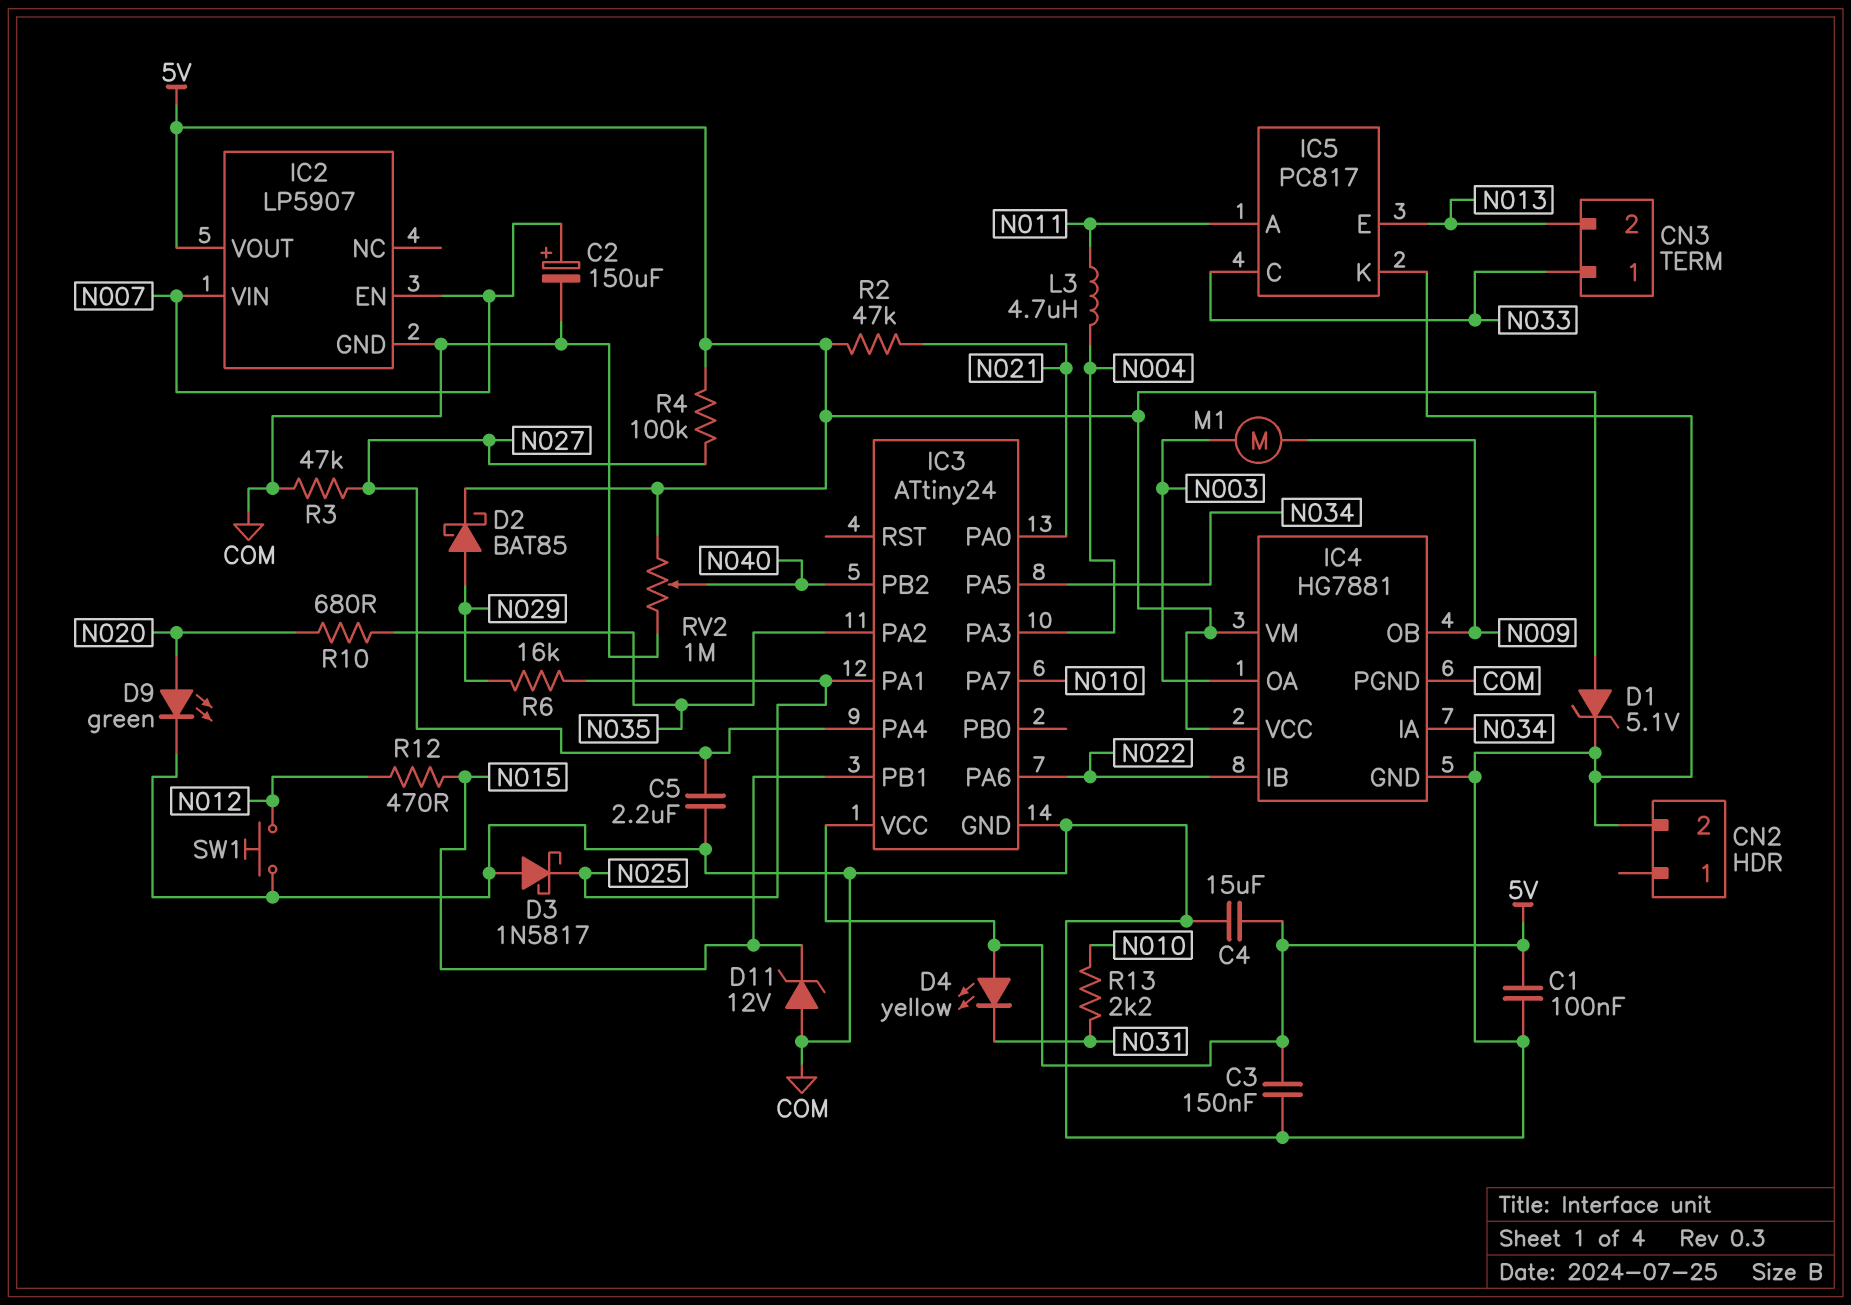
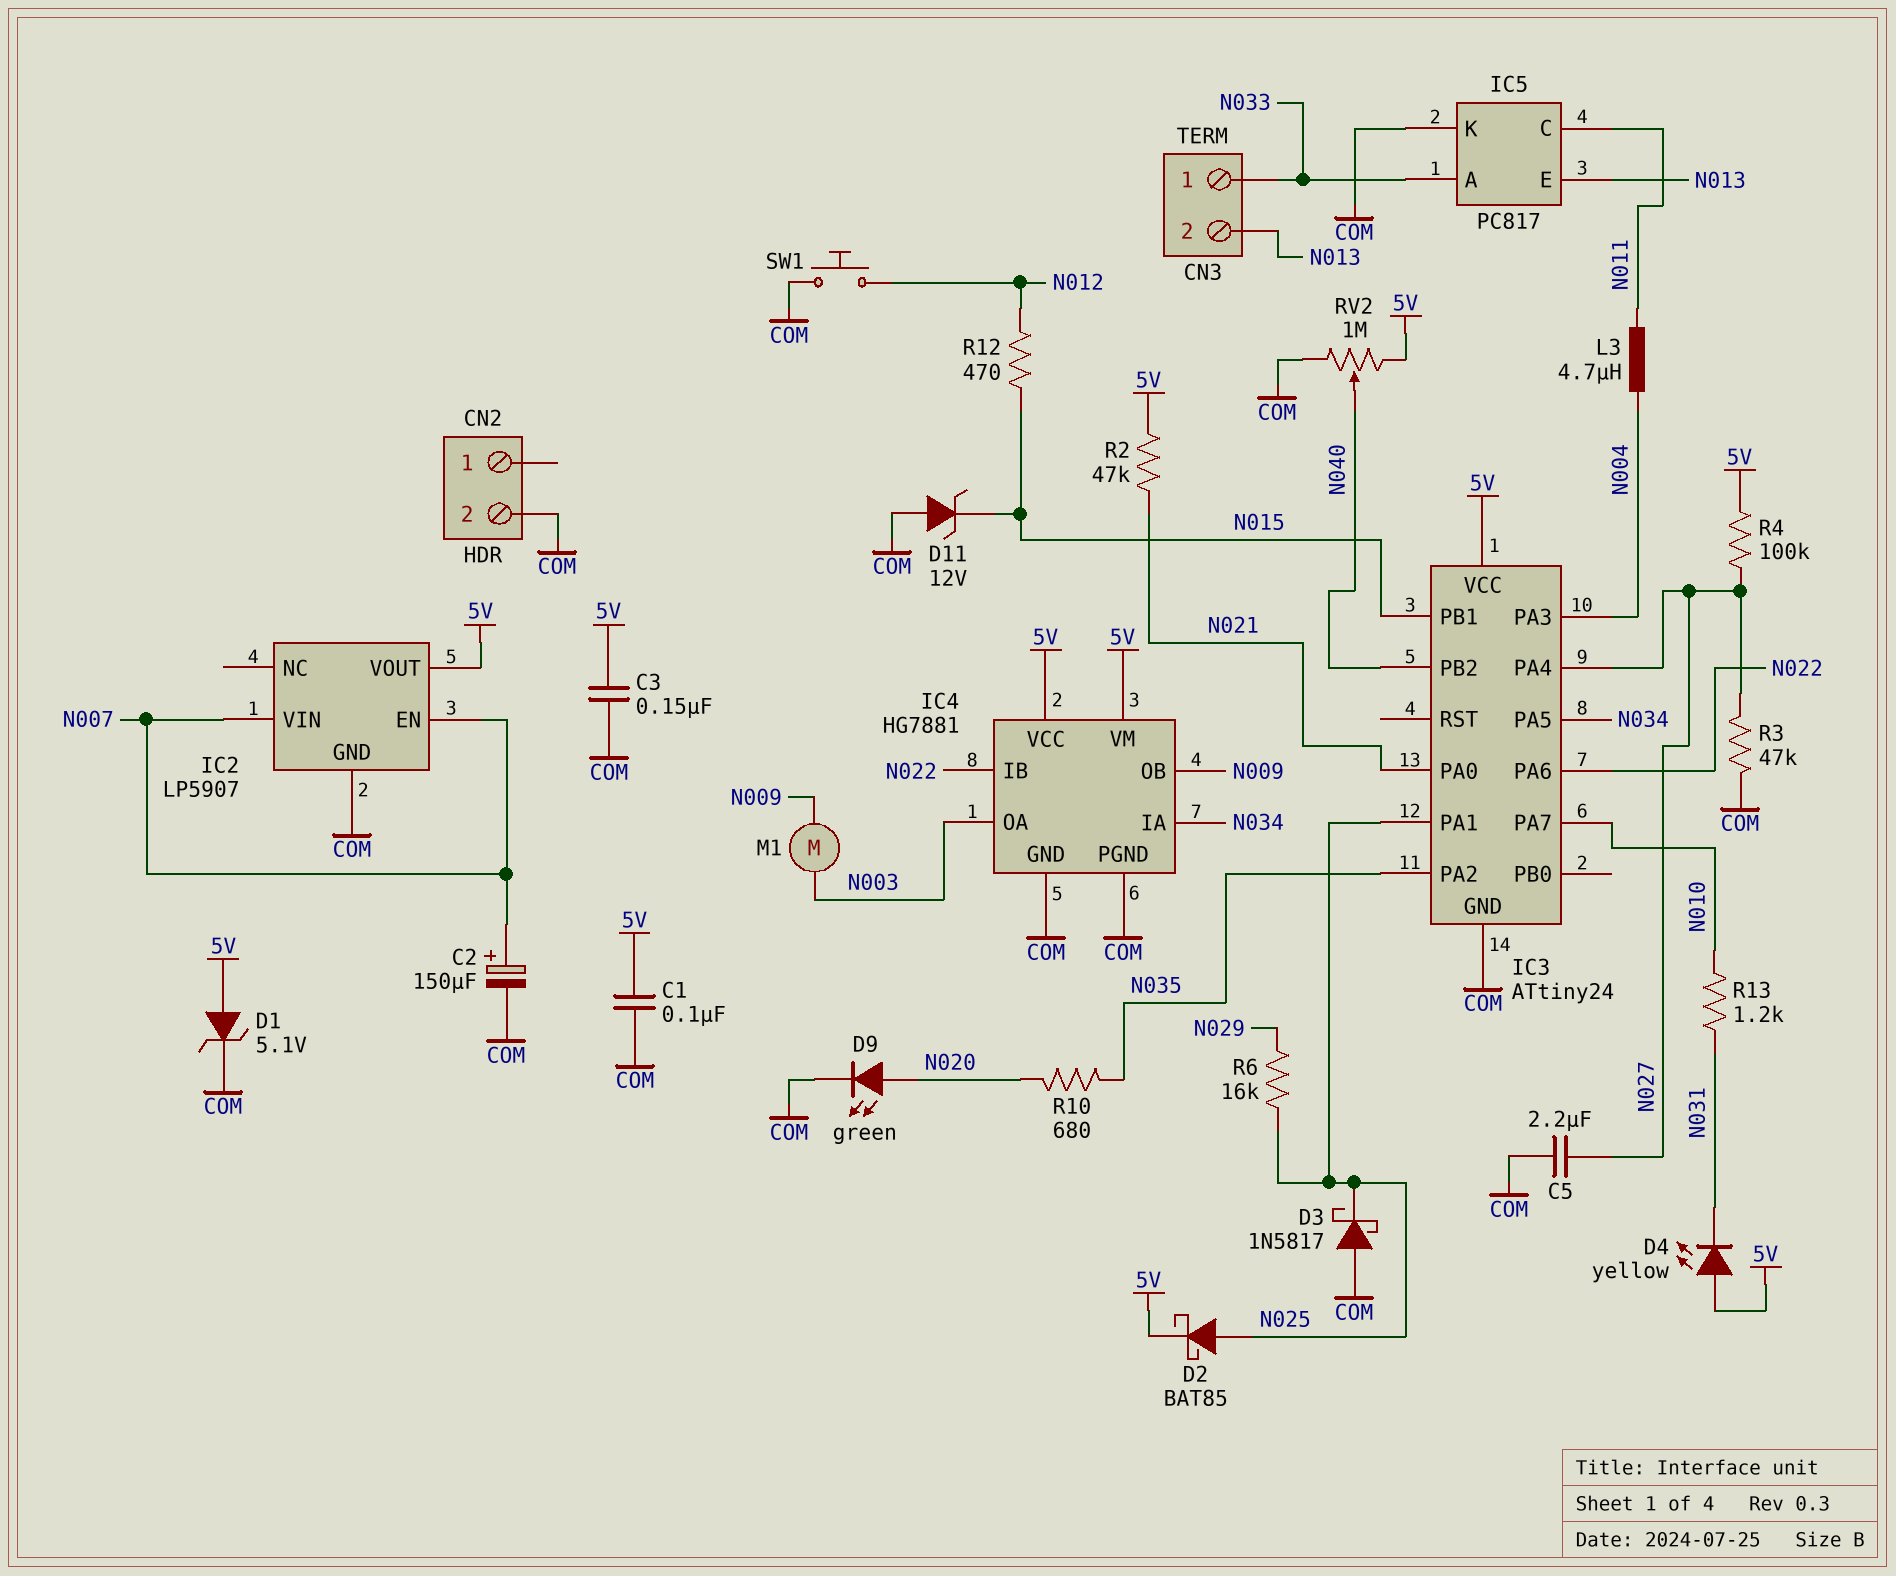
C4: 15uF (5V, COM) -> none
D2: schottky BAT85 (A N029, K 5V) -> schottky BAT85 (A N025, K 5V)
IC5 pin A: N011 -> N033
IC5 pin C: N033 -> N011
R13: 2.2k (N010, N031) -> 1.2k (N010, N031)

